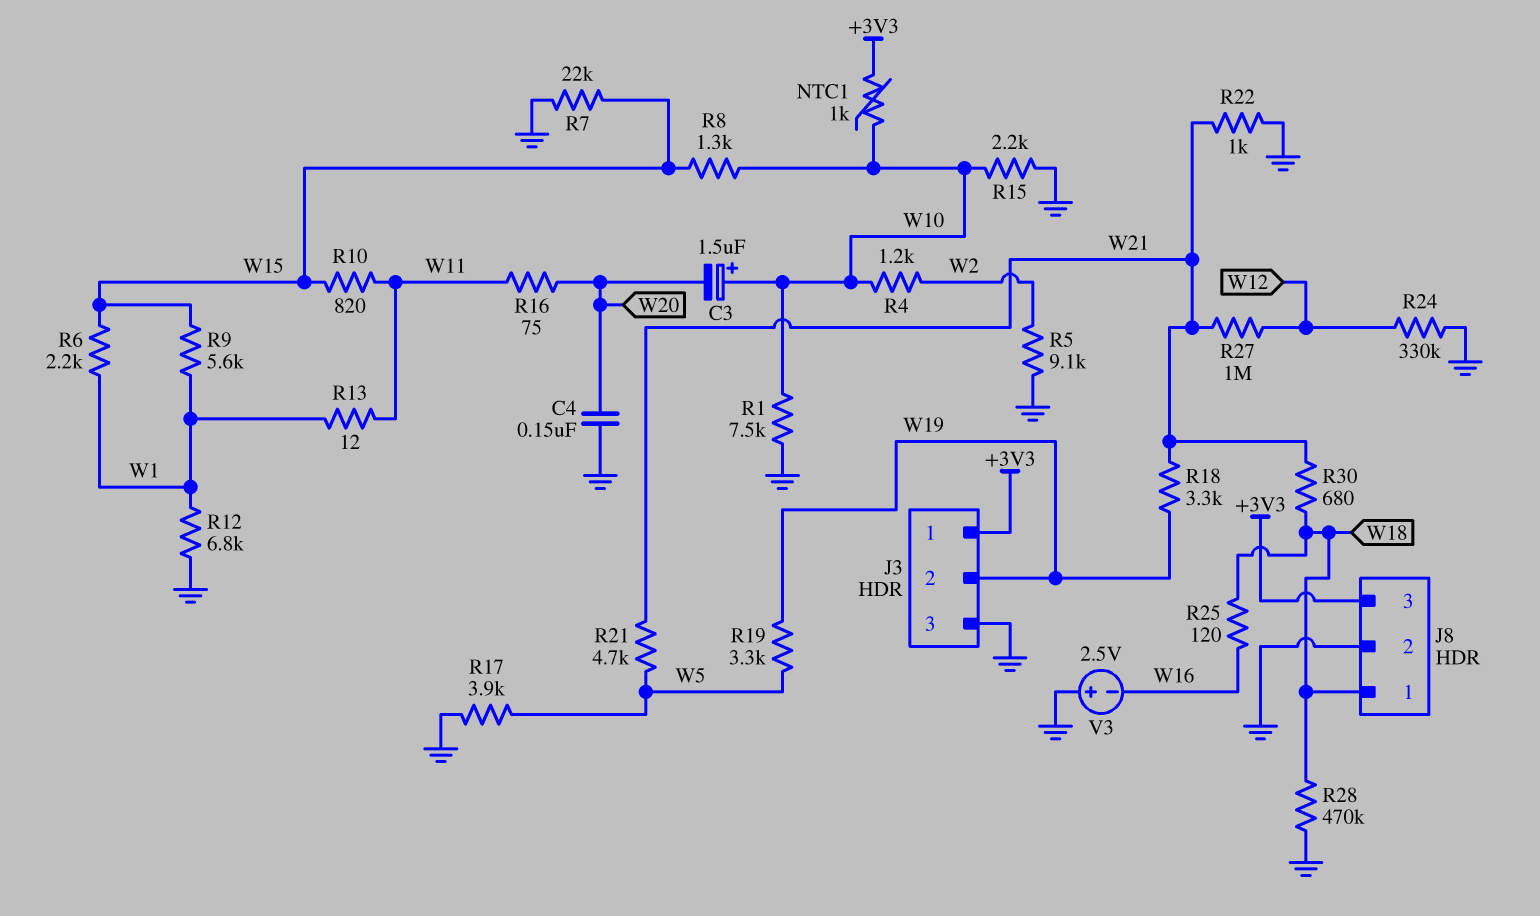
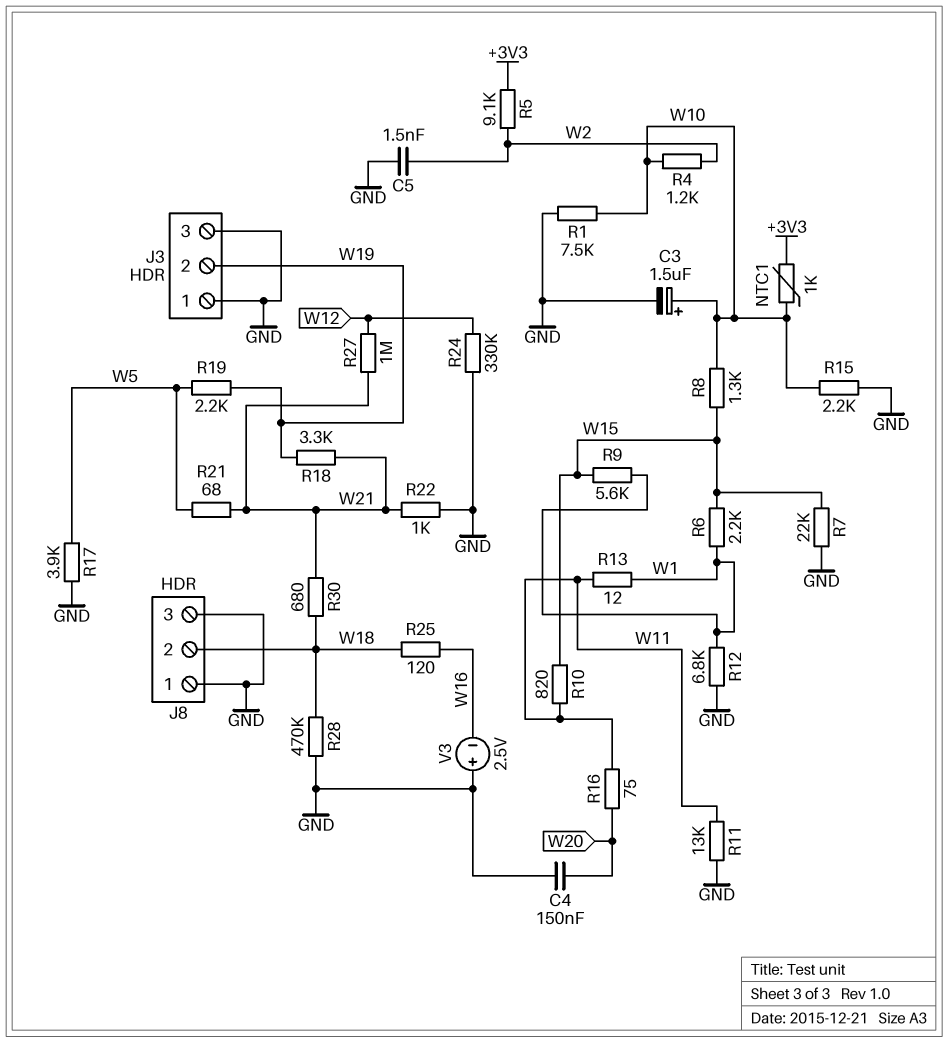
C3: 1.5uF (plus W10, minus W20) -> 1.5uF (plus W10, minus GND)
C5: none -> 1.5nF (GND, W2)
J3 pin 1: +3V3 -> GND
J8 pin 1: W18 -> GND
J8 pin 2: GND -> W18
J8 pin 3: +3V3 -> GND
R5: 9.1k (GND, W2) -> 9.1k (+3V3, W2)
R11: none -> 13k (GND, W11)
R19: 3.3k (W5, W19) -> 2.2k (W5, W19)
R21: 4.7k (W5, W21) -> 68 (W5, W21)

